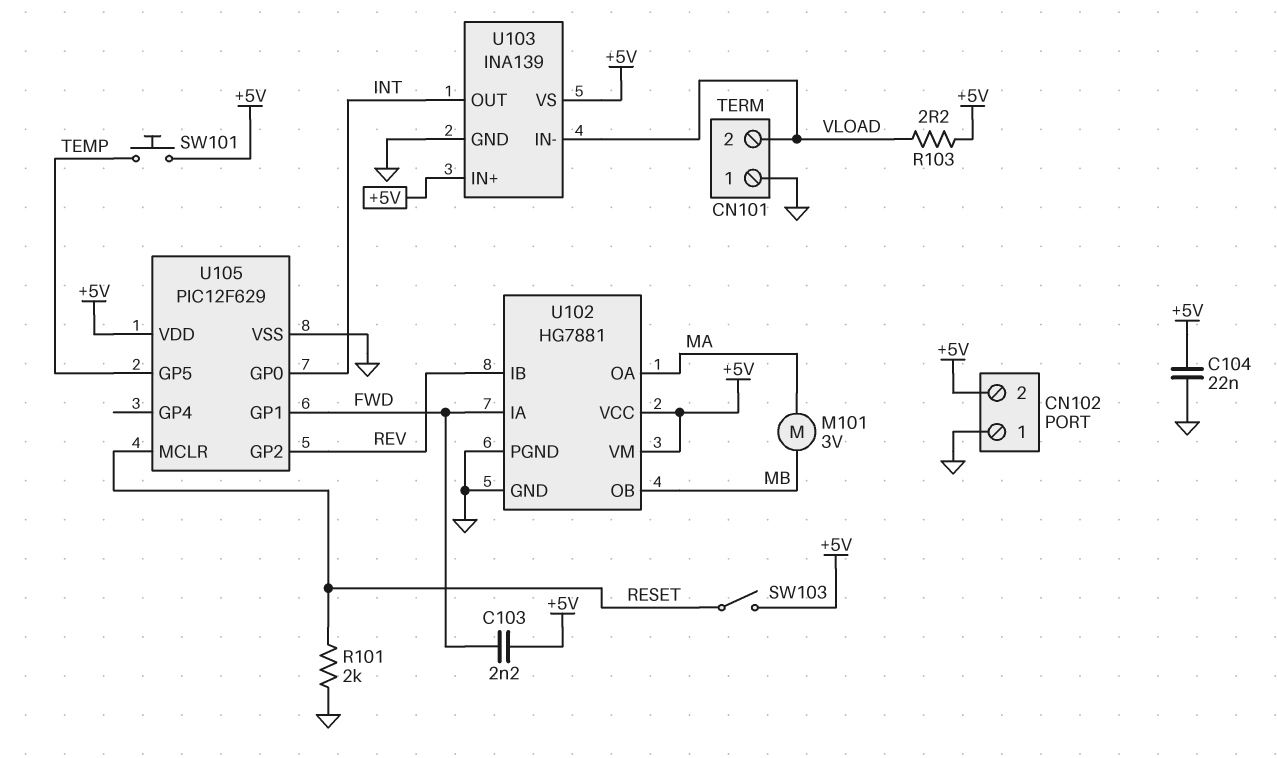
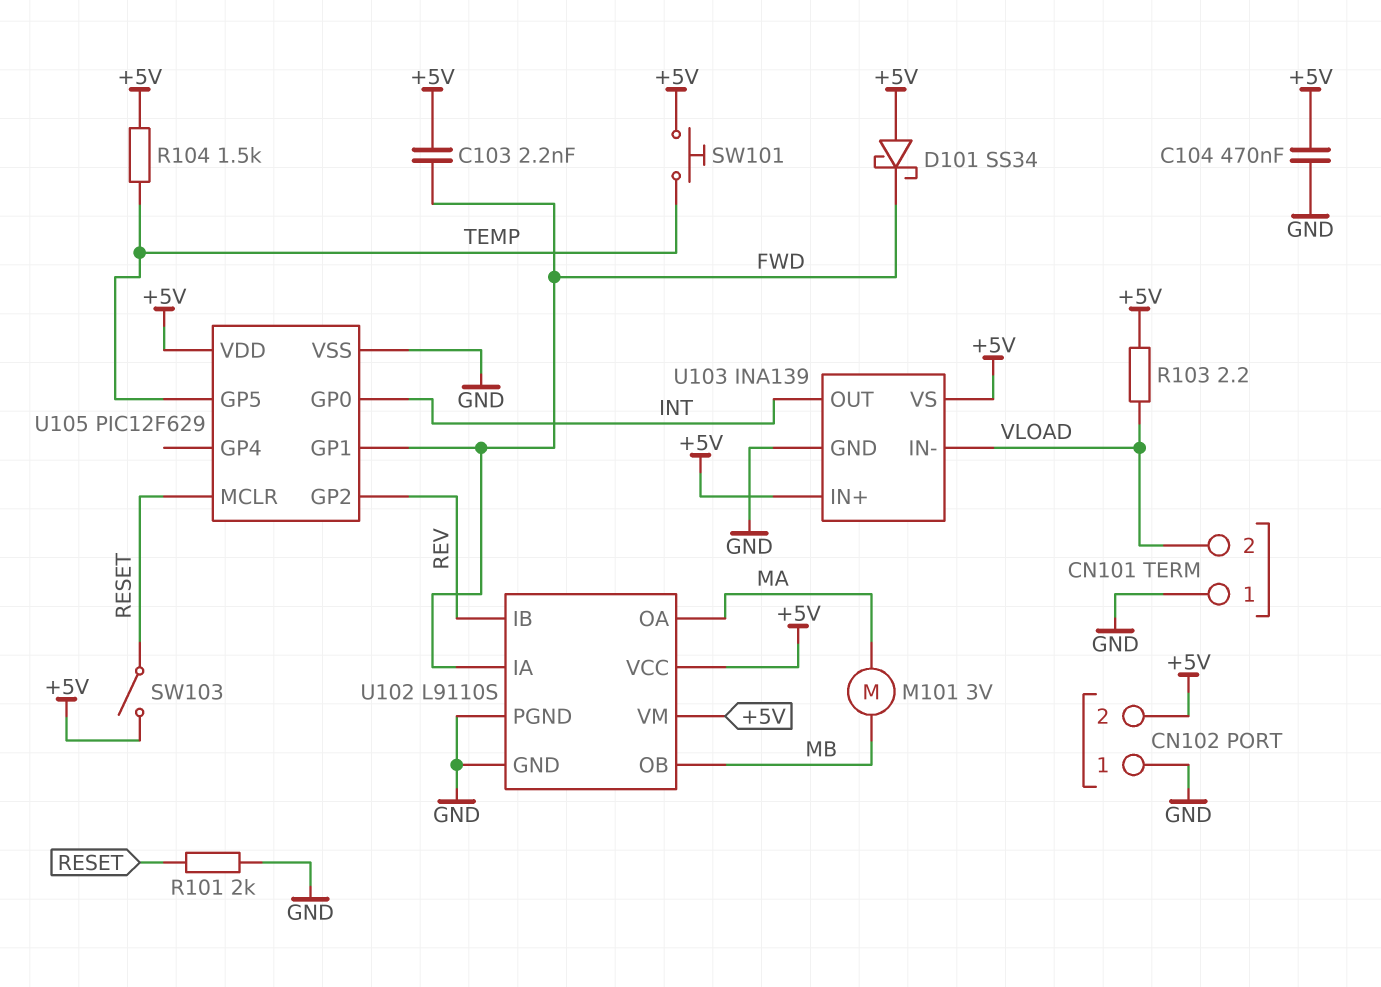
C104: 22nF (+5V, GND) -> 470nF (+5V, GND)
D101: none -> schottky SS34 (A +5V, K FWD)
R104: none -> 1.5k (+5V, TEMP)
U102: HG7881 -> L9110S

